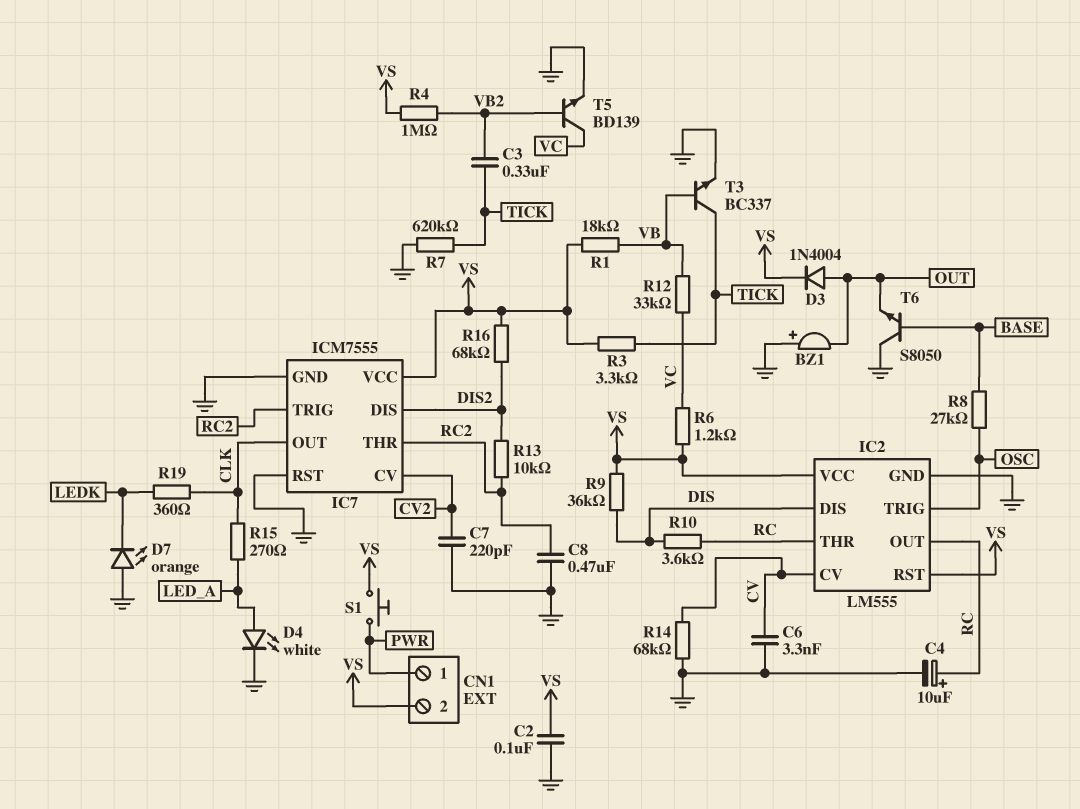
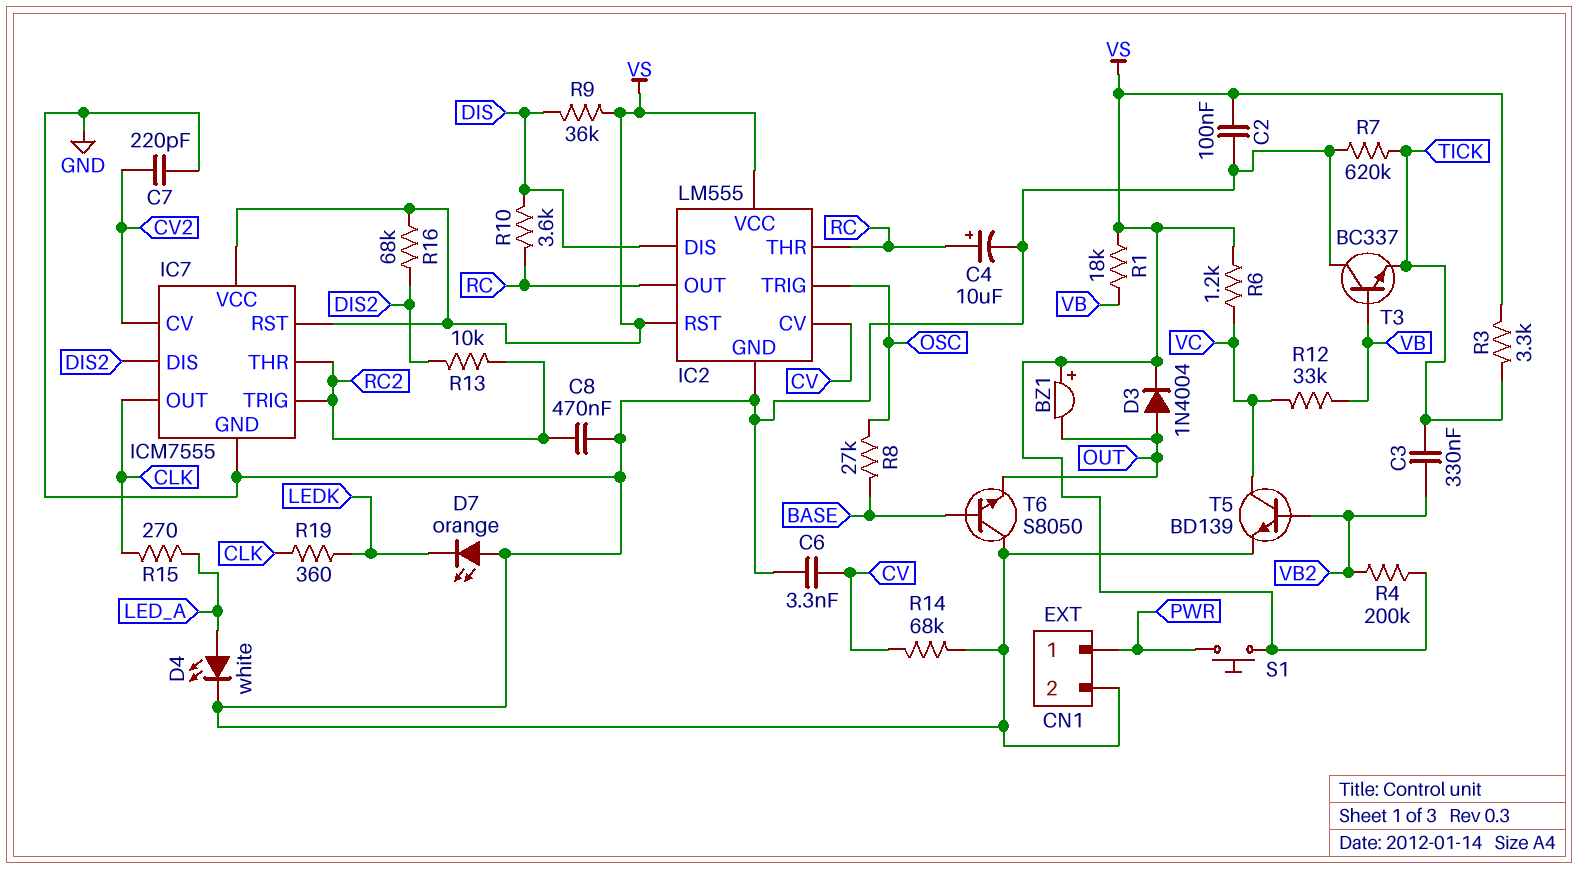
BZ1: buzzer (plus GND, minus OUT) -> buzzer (plus VS, minus OUT)
CN1 pin 2: VS -> GND
IC7 pin RST: GND -> VS
R4: 1M (VB2, VS) -> 200k (VB2, VS)
T3: NPN BC337 (B VB, C TICK, E GND) -> NPN BC337 (B VB, C GND, E TICK)

